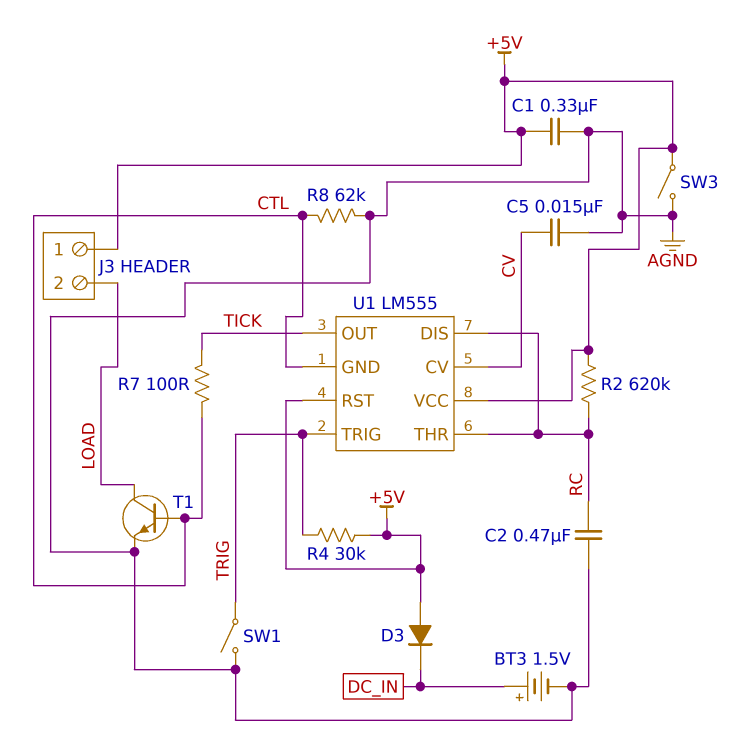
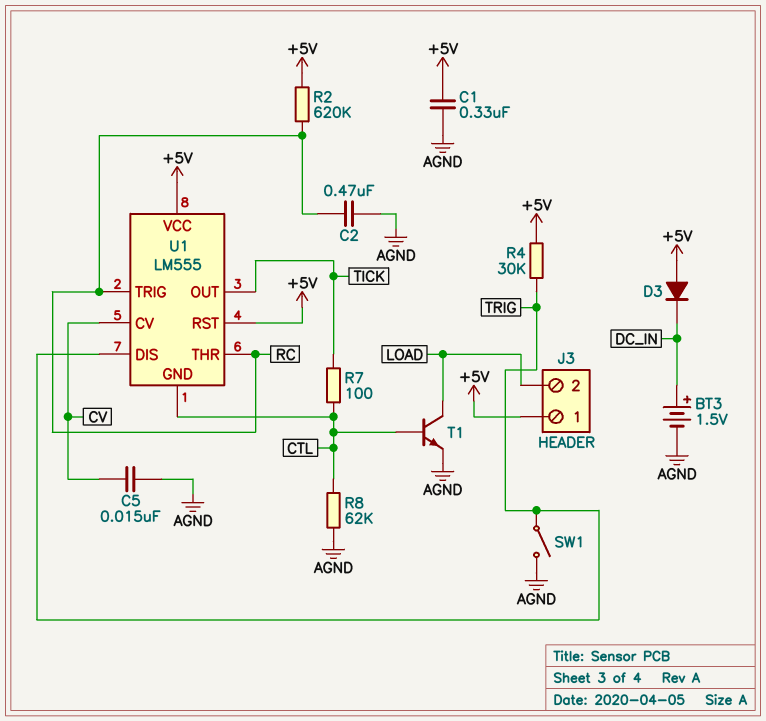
SW3: switch (+5V, AGND) -> none
U1 pin DIS: RC -> TRIG
U1 pin TRIG: TRIG -> RC

